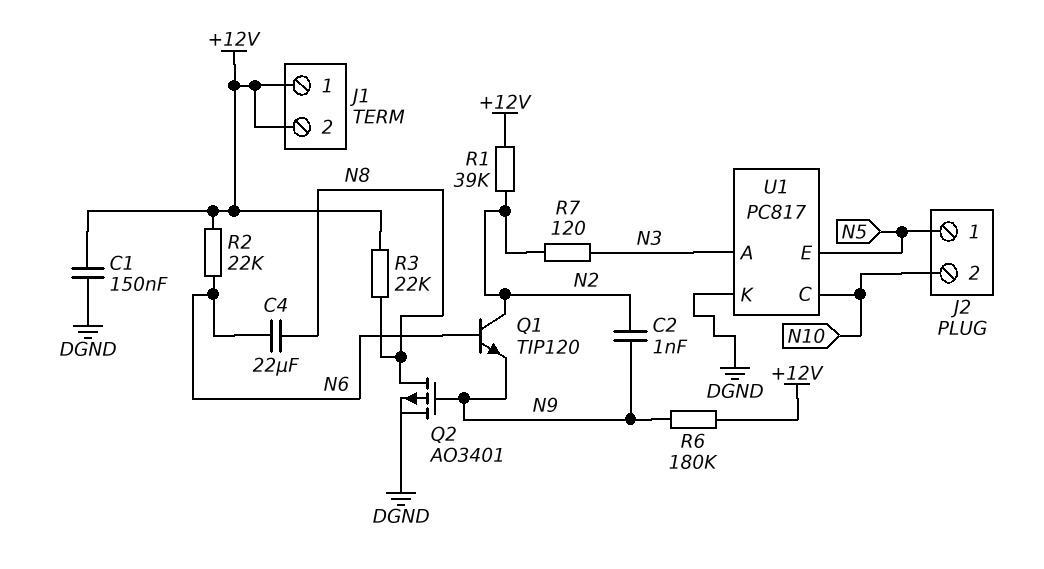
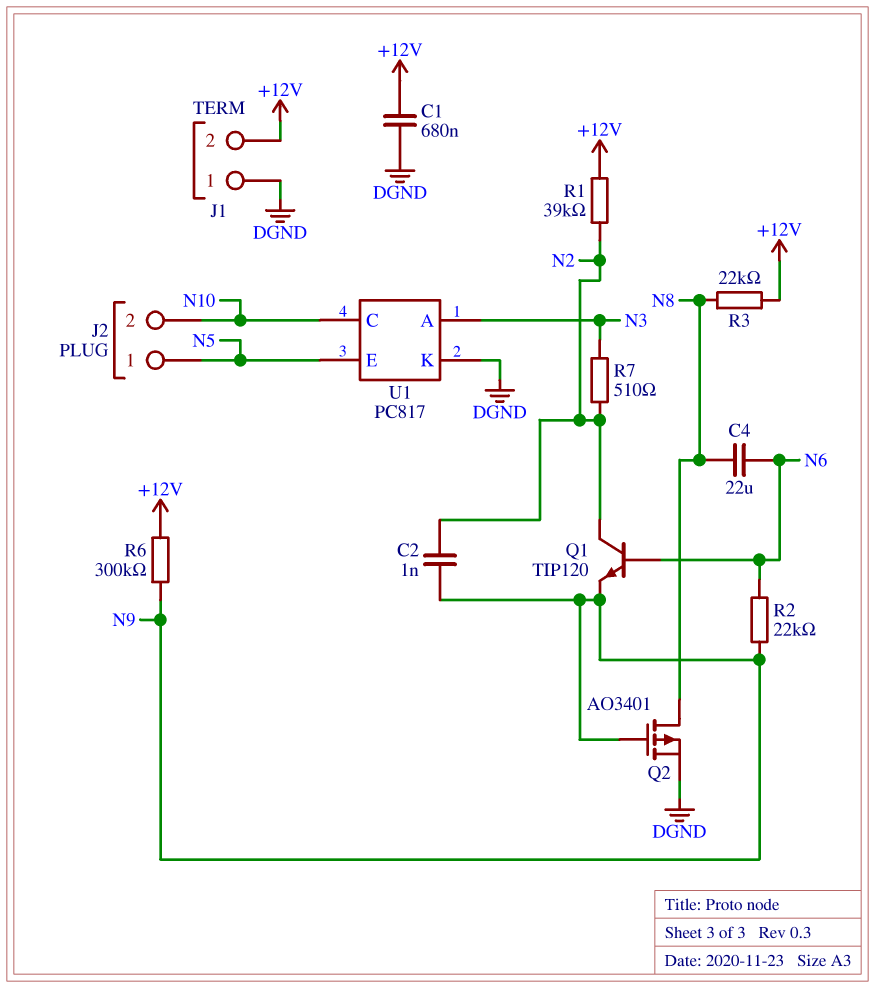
C1: 150nF (+12V, DGND) -> 680nF (+12V, DGND)
J1 pin 1: +12V -> DGND
R2: 22k (+12V, N6) -> 22k (N6, N9)
R6: 180k (+12V, N9) -> 300k (+12V, N9)
R7: 120 (N2, N3) -> 510 (N2, N3)

